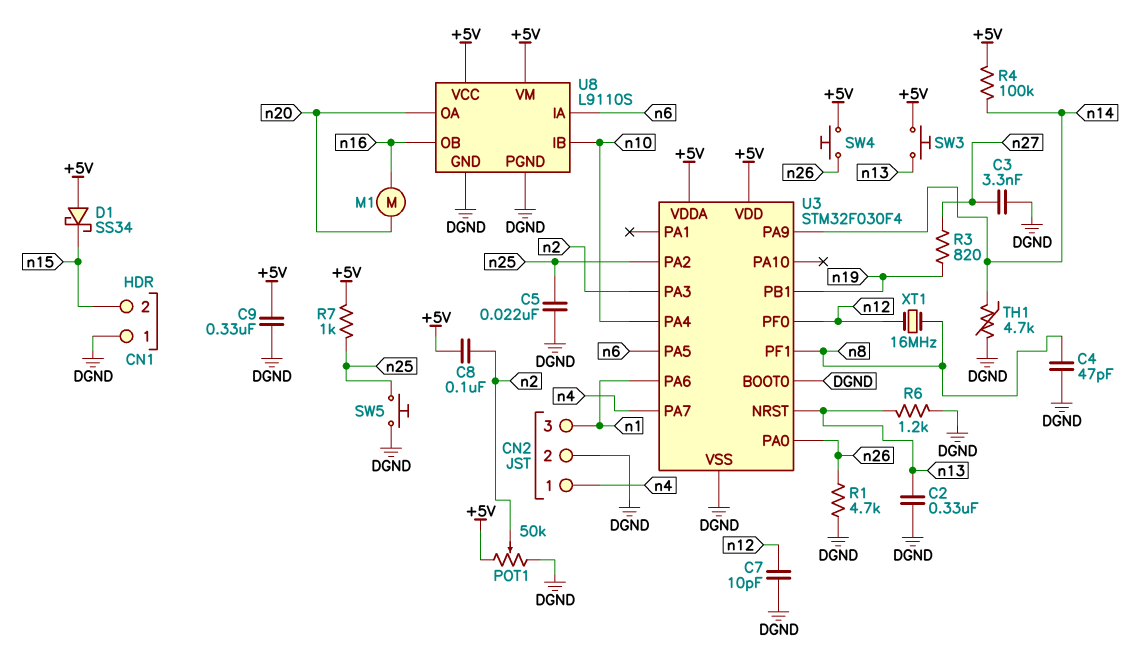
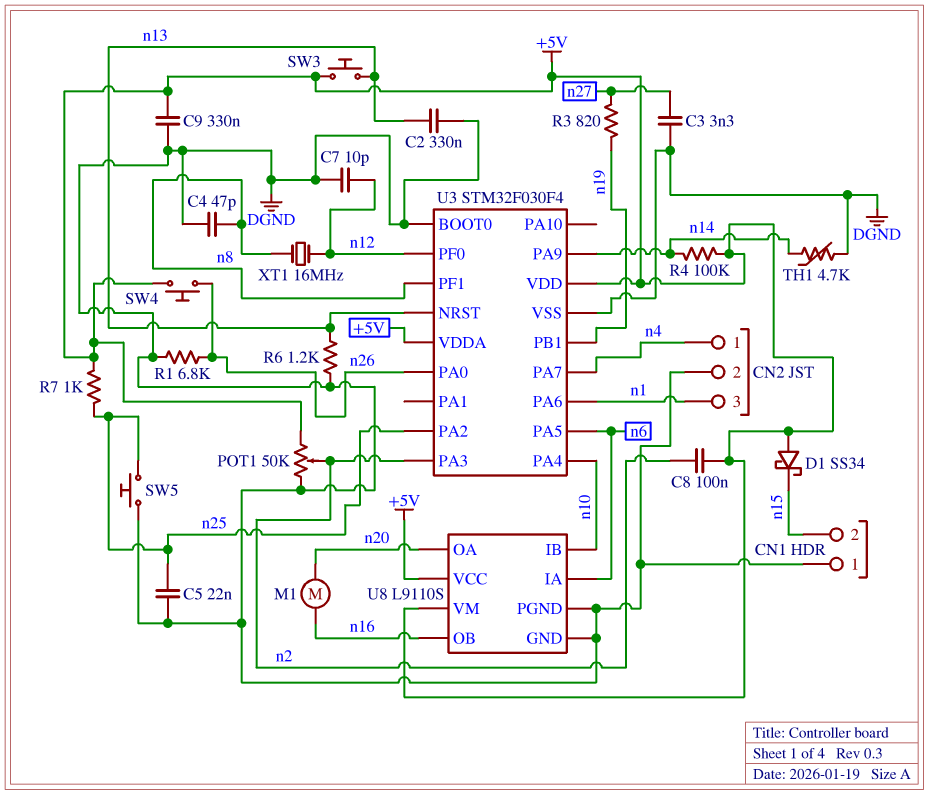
R1: 4.7k (DGND, n26) -> 6.8k (DGND, n26)

